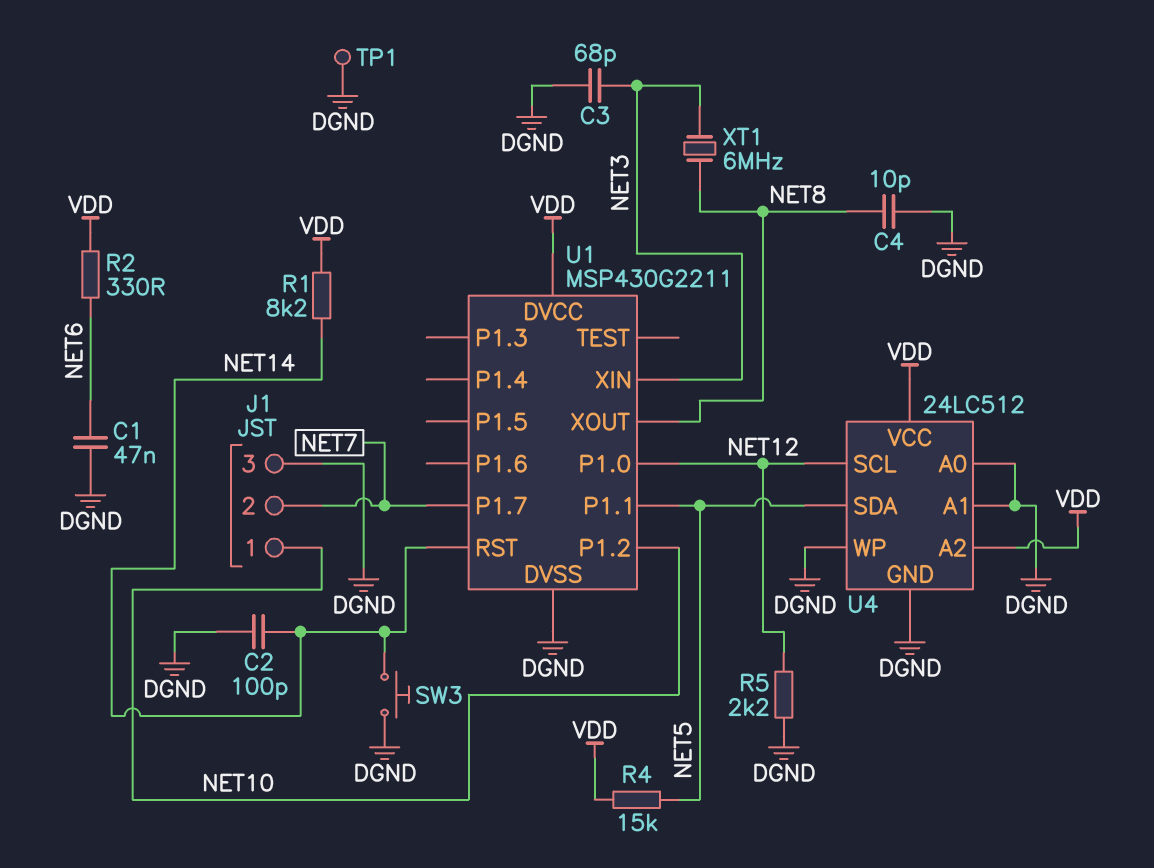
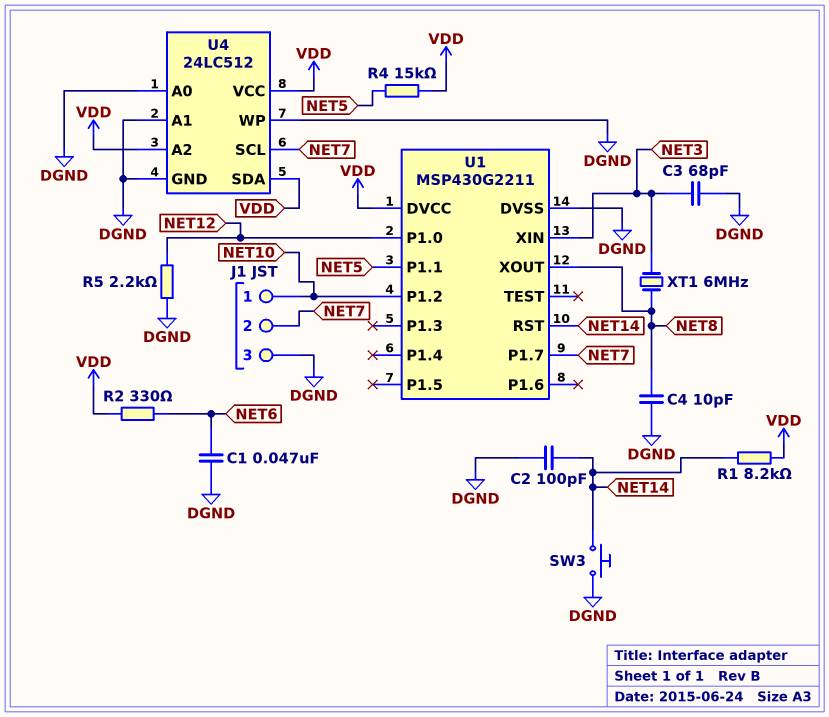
TP1: test point (DGND) -> none
U4 pin SCL: NET12 -> NET7
U4 pin SDA: NET5 -> VDD

